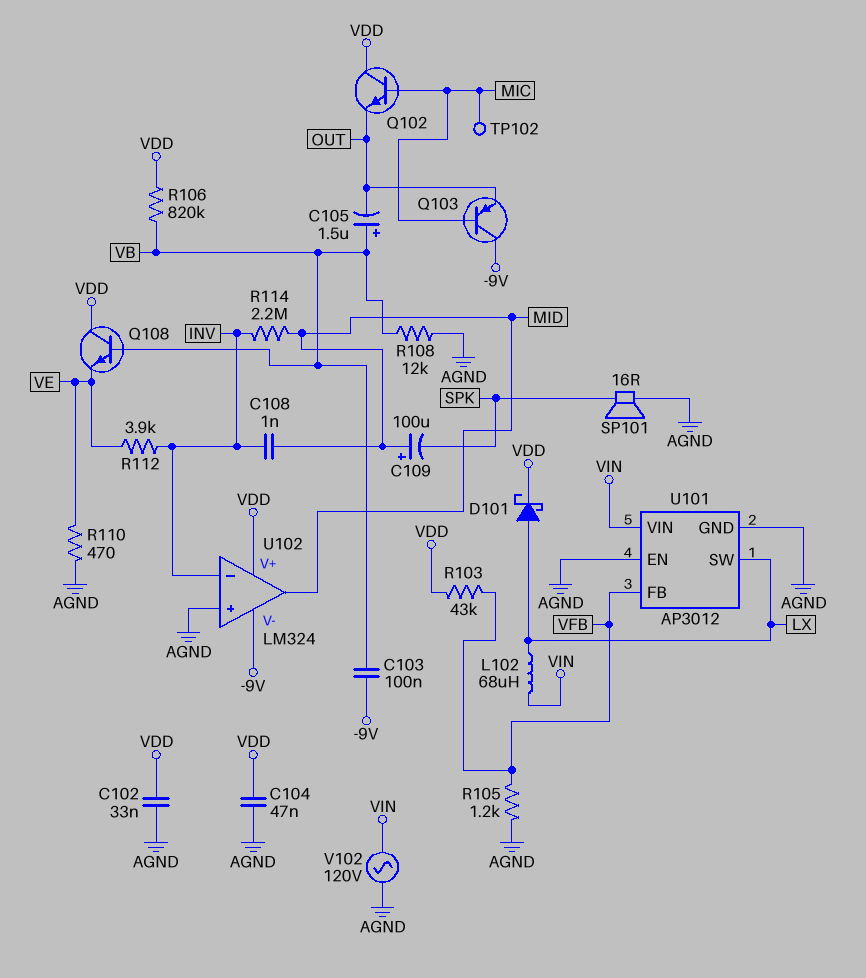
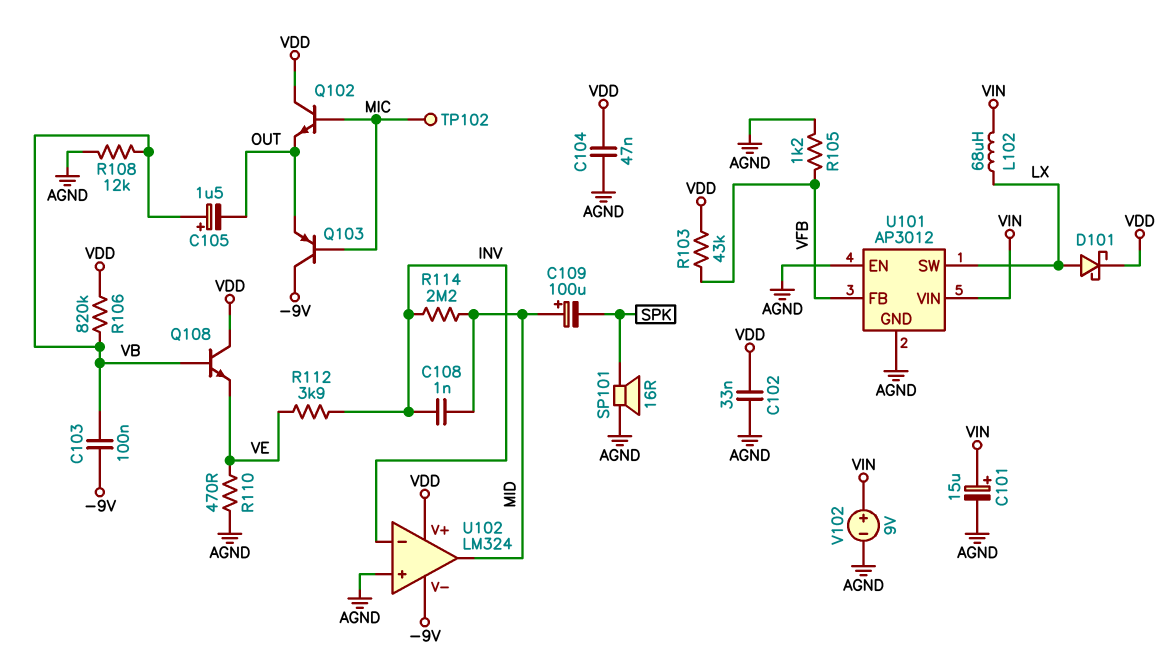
C101: none -> 15uF (plus VIN, minus AGND)
V102: AC 120V (AGND, VIN) -> 9V (plus VIN, minus AGND)

